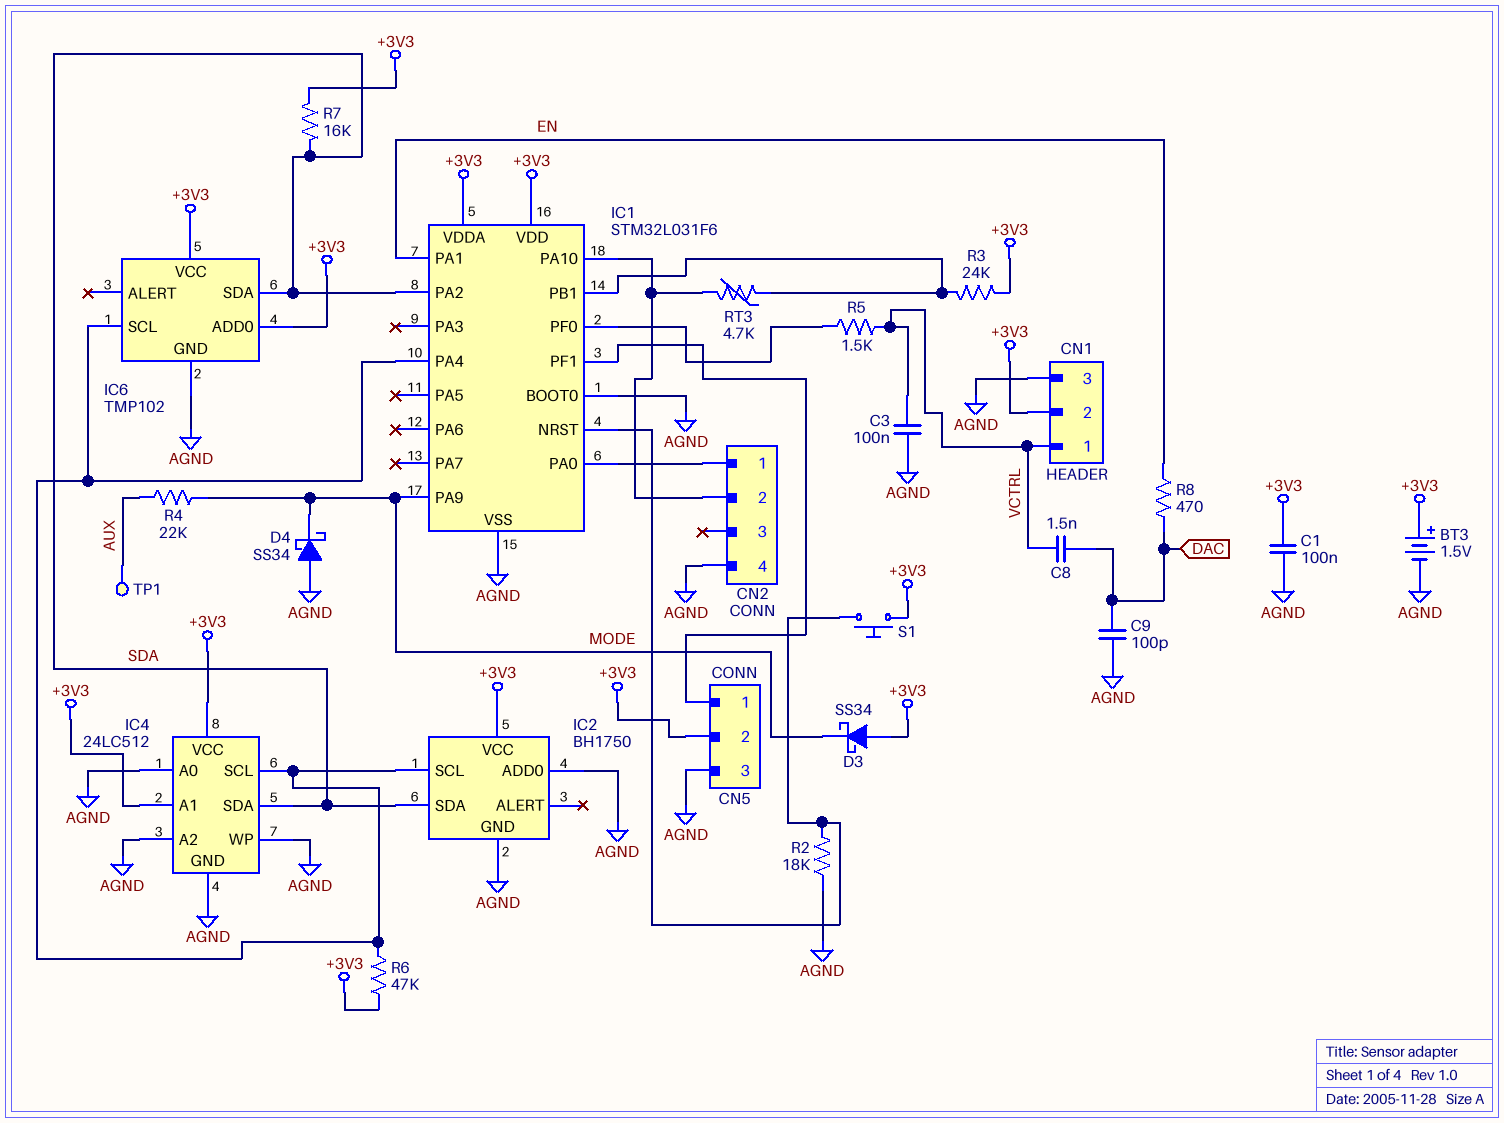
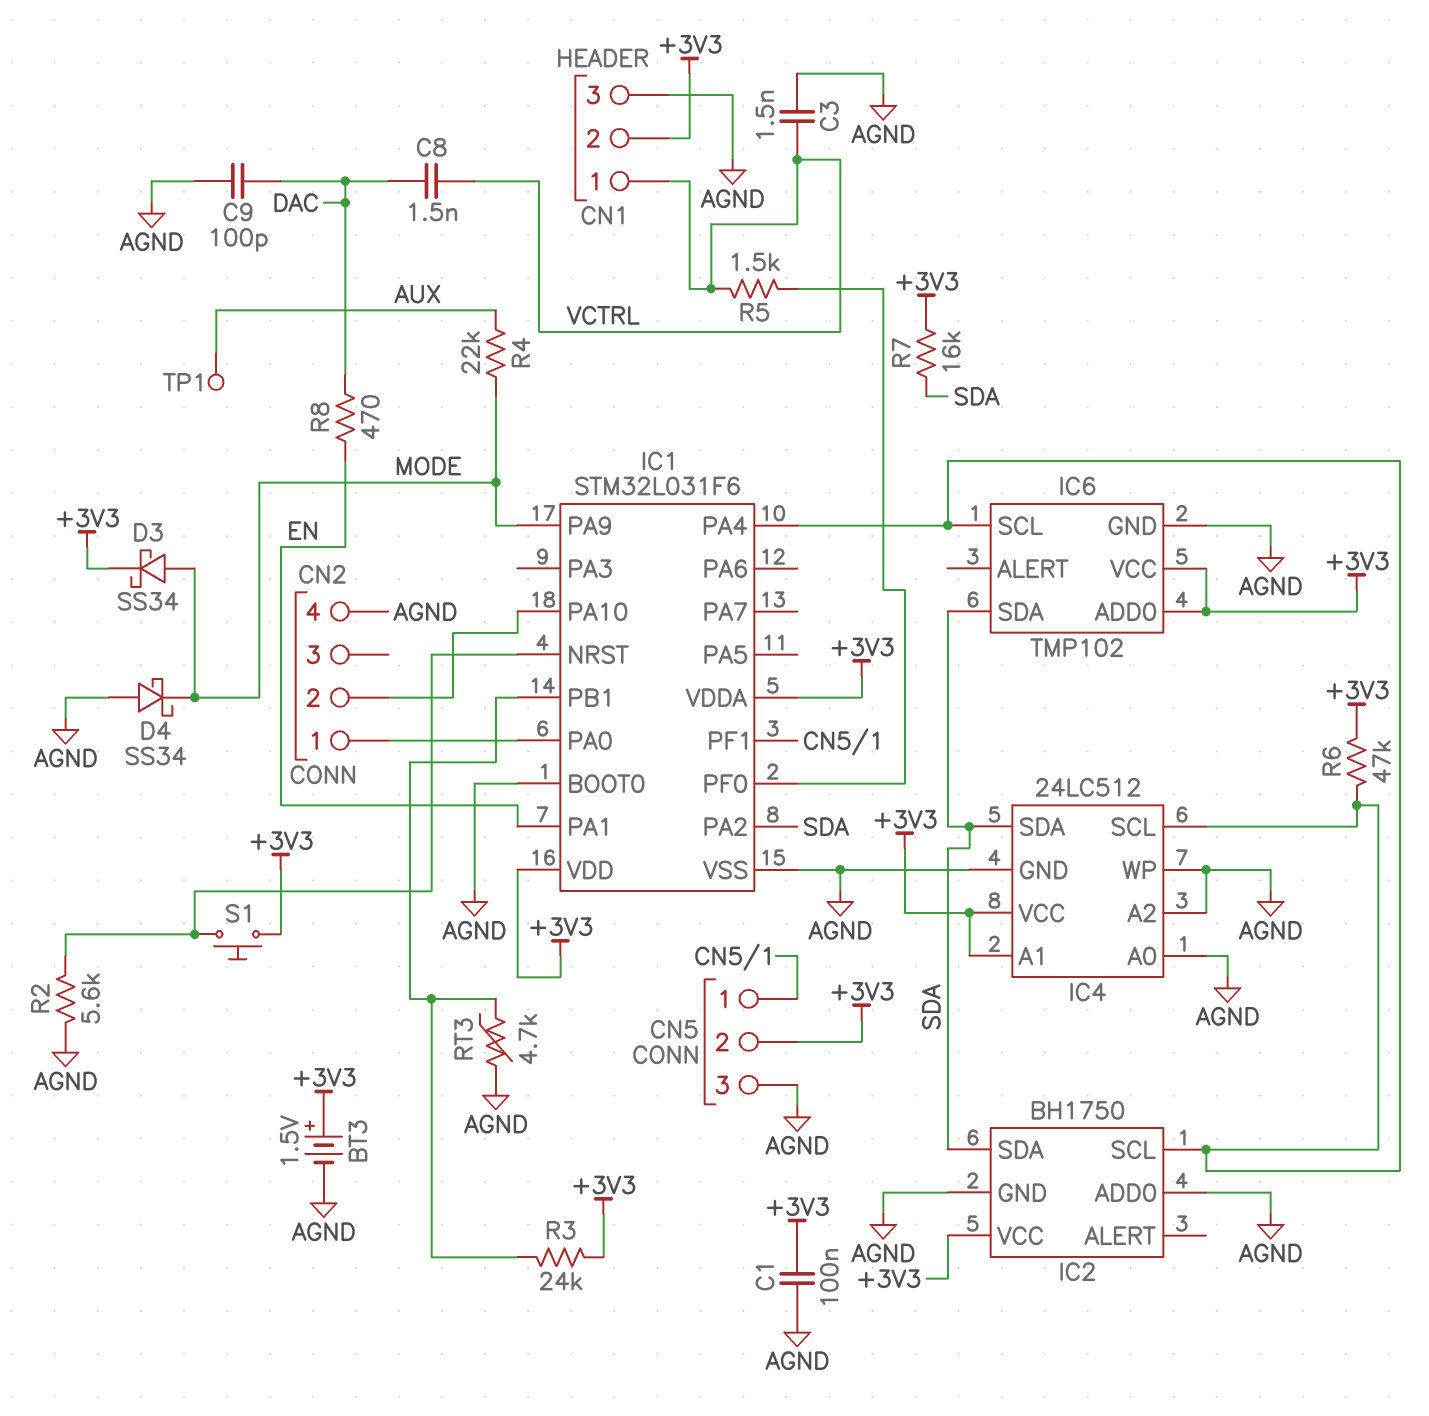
C3: 100nF (AGND, VCTRL) -> 1.5nF (AGND, VCTRL)
D3: schottky SS34 (A +3V3, K MODE) -> schottky SS34 (A MODE, K +3V3)
R2: 18k (AGND, IC1/NRST) -> 5.6k (AGND, IC1/NRST)
RT3: 4.7k (CN2/2, IC1/PB1) -> 4.7k (AGND, IC1/PB1)

